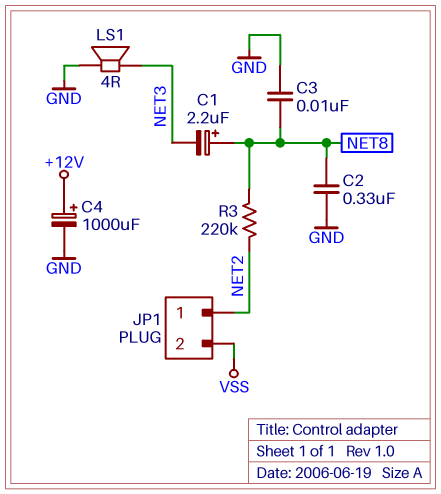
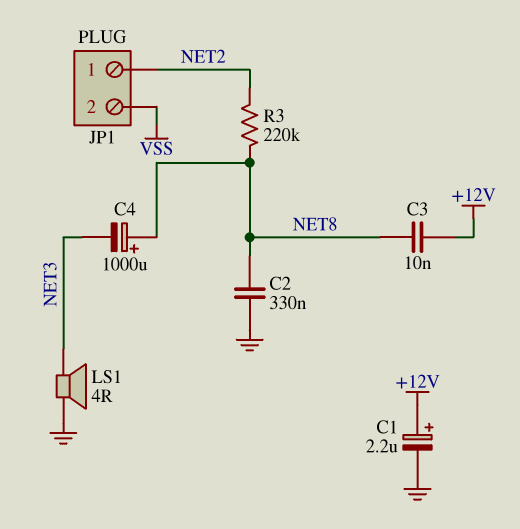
C1: 2.2uF (plus NET8, minus NET3) -> 2.2uF (plus +12V, minus GND)
C3: 10nF (GND, NET8) -> 10nF (+12V, NET8)
C4: 1000uF (plus +12V, minus GND) -> 1000uF (plus NET8, minus NET3)

